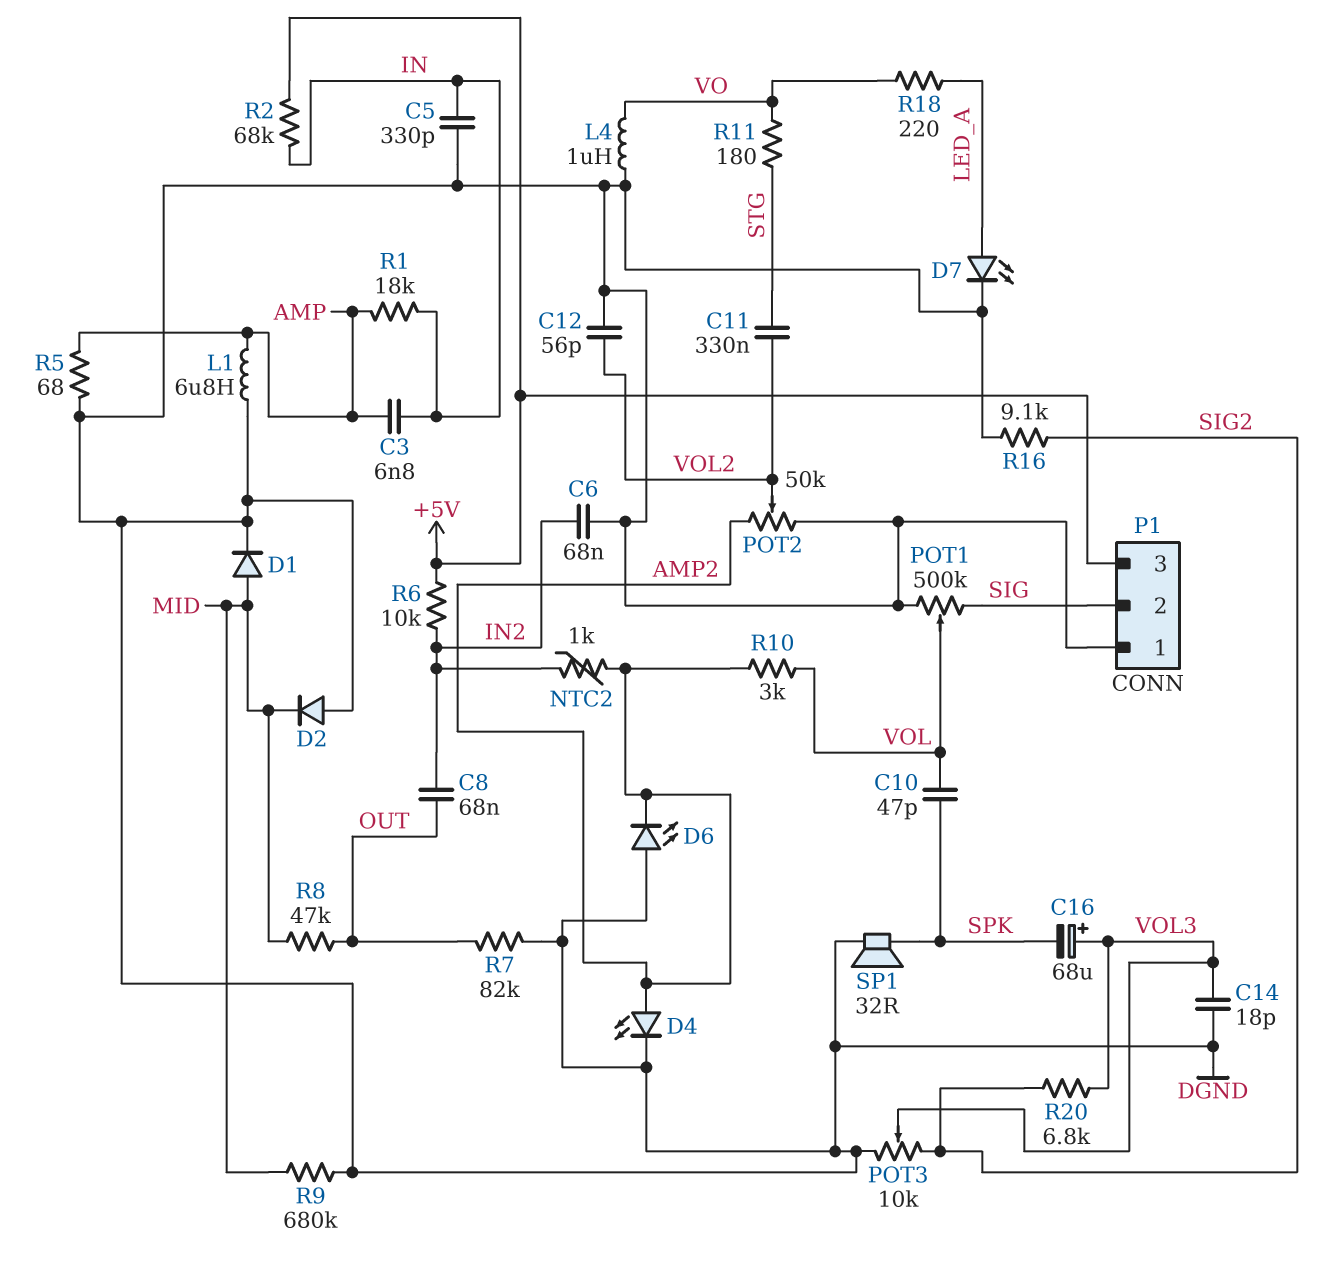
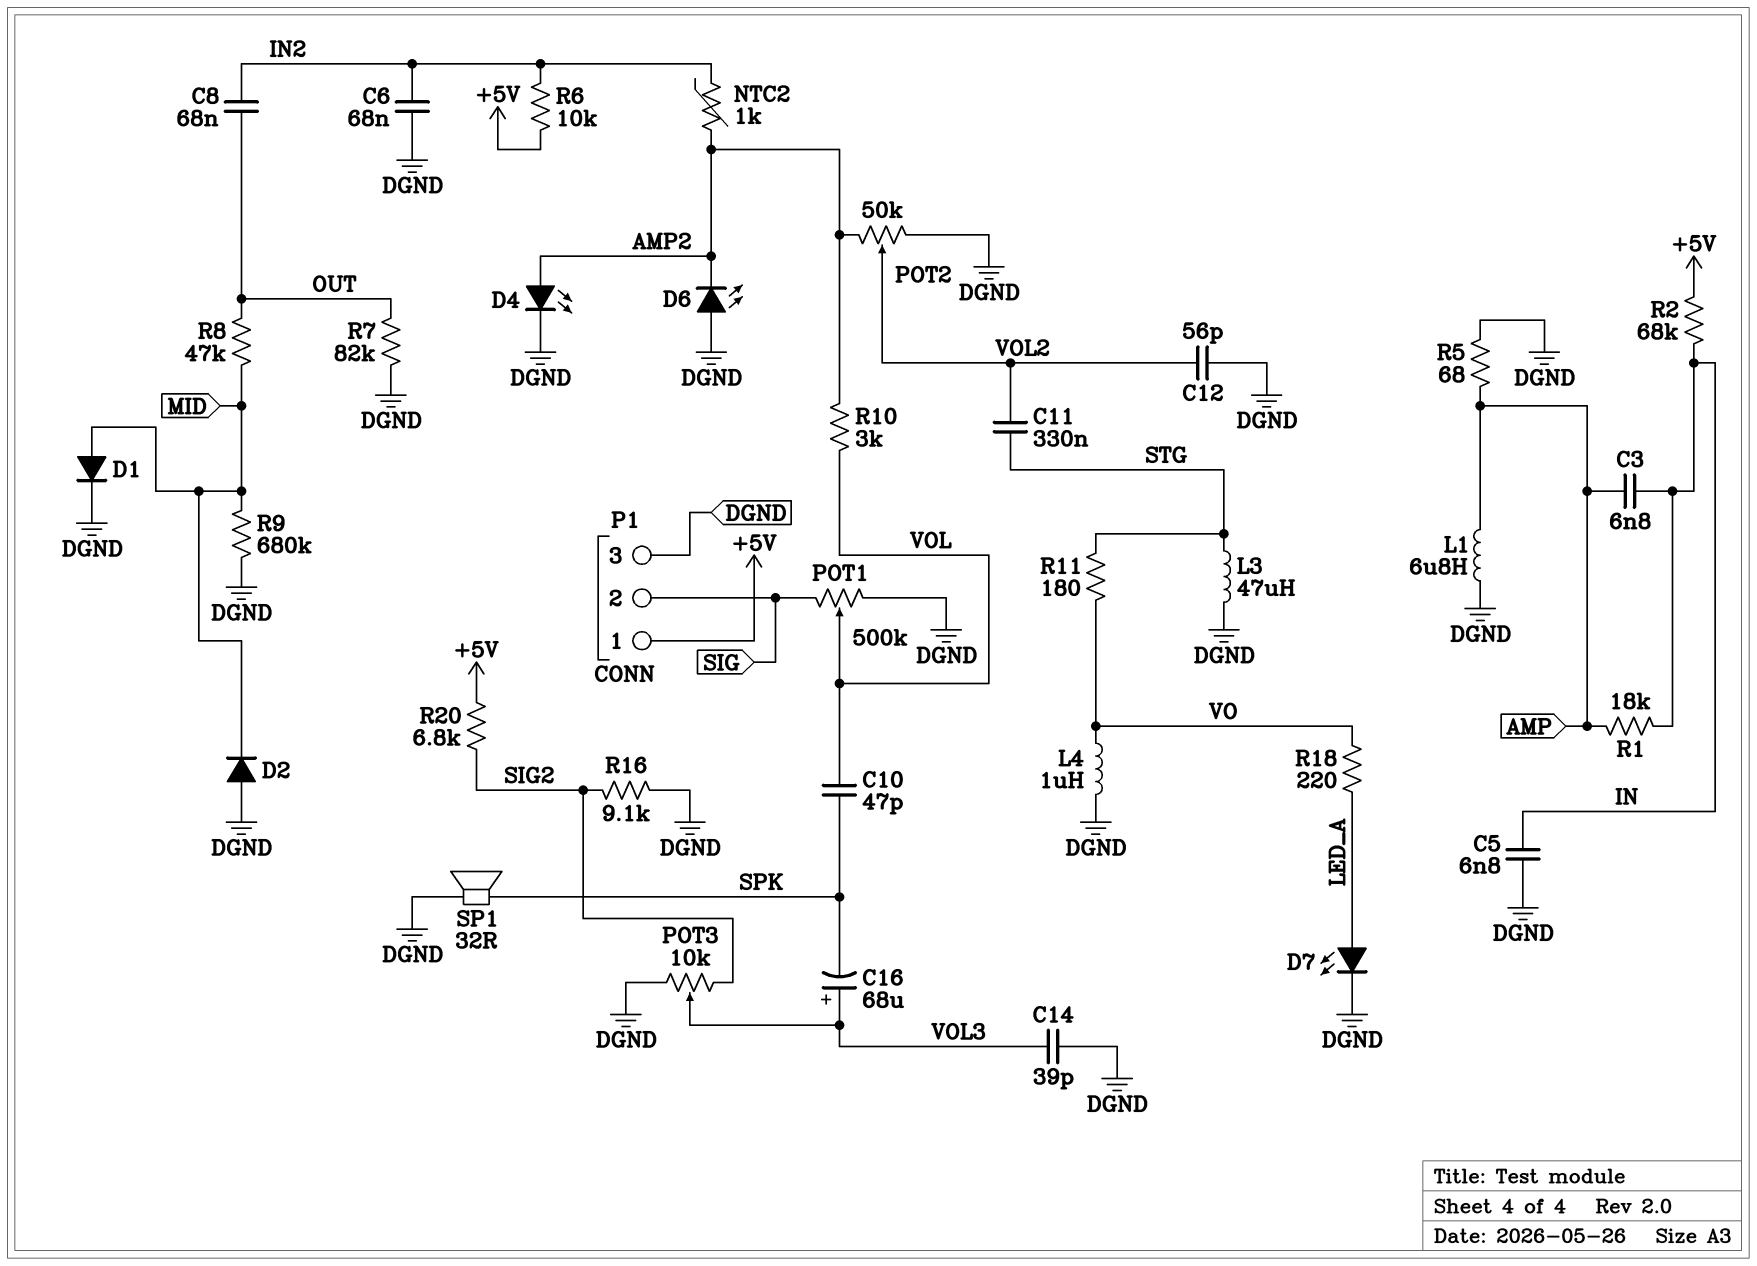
C5: 330pF (DGND, IN) -> 6.8nF (DGND, IN)
C14: 18pF (DGND, VOL3) -> 39pF (DGND, VOL3)
L3: none -> 47uH (DGND, STG)
P1 pin 1: DGND -> +5V
P1 pin 3: +5V -> DGND
R20: 6.8k (SIG2, VOL3) -> 6.8k (+5V, SIG2)

